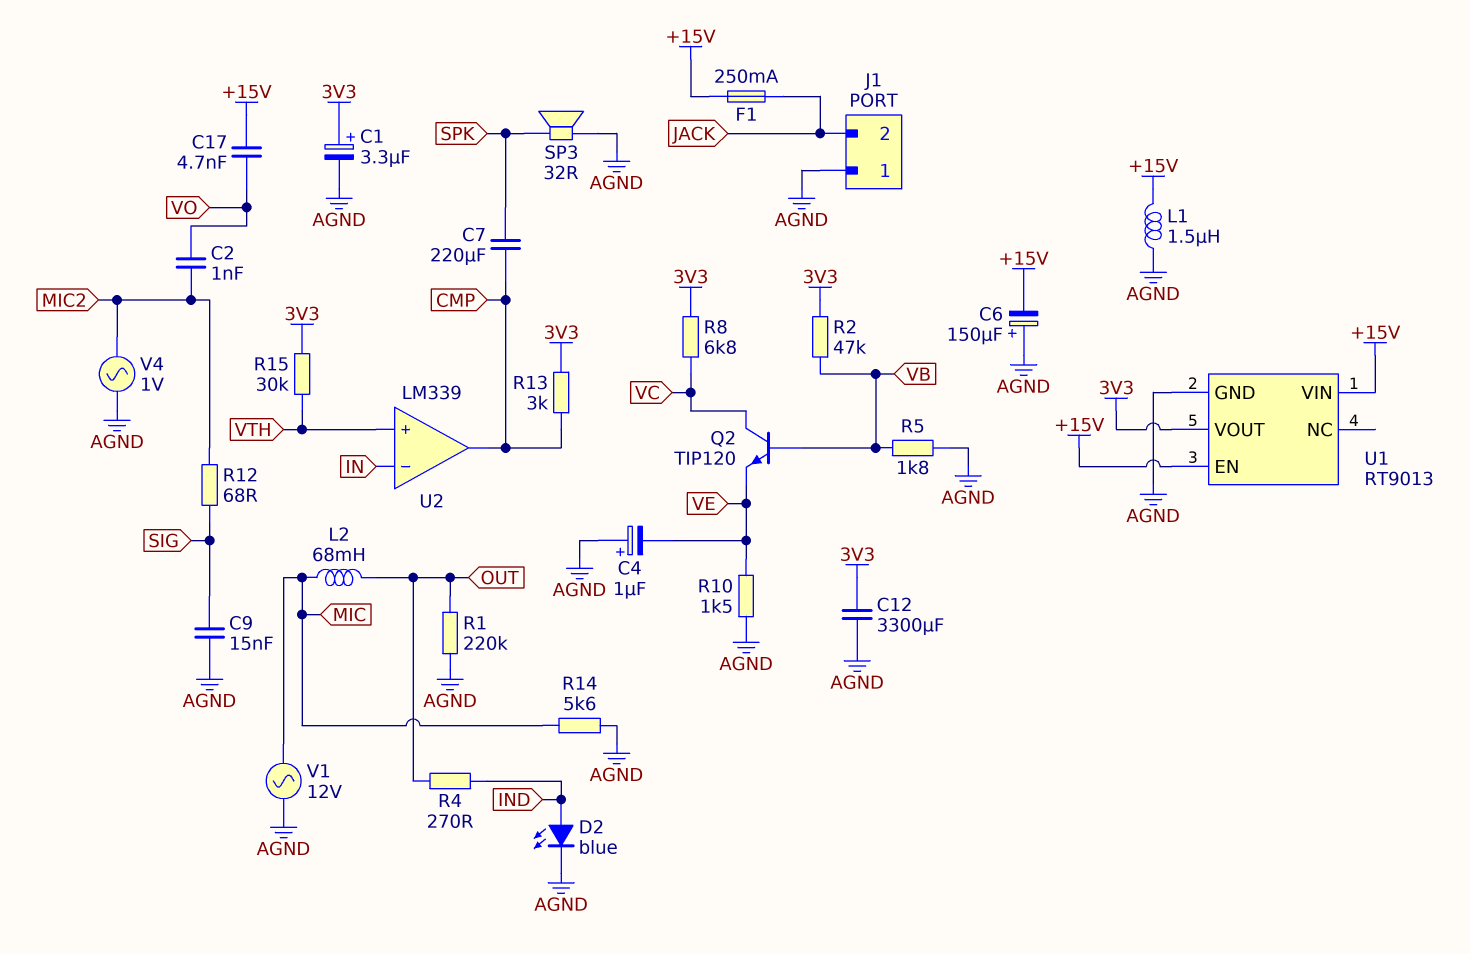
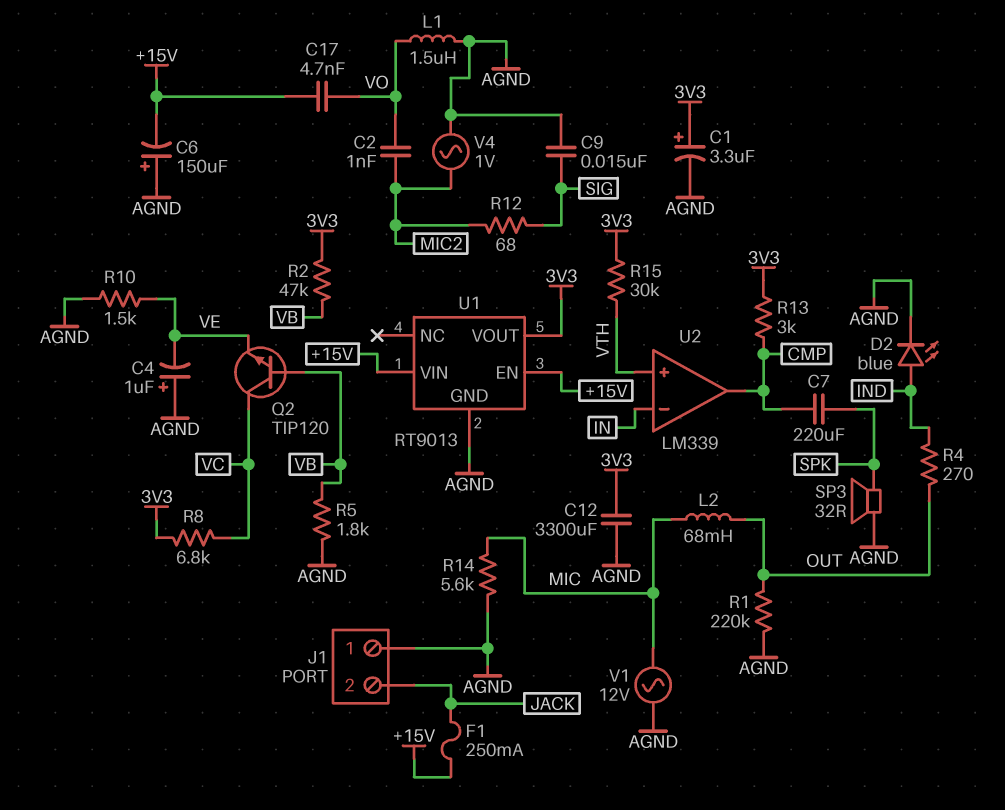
L1: 1.5uH (+15V, AGND) -> 1.5uH (AGND, VO)

